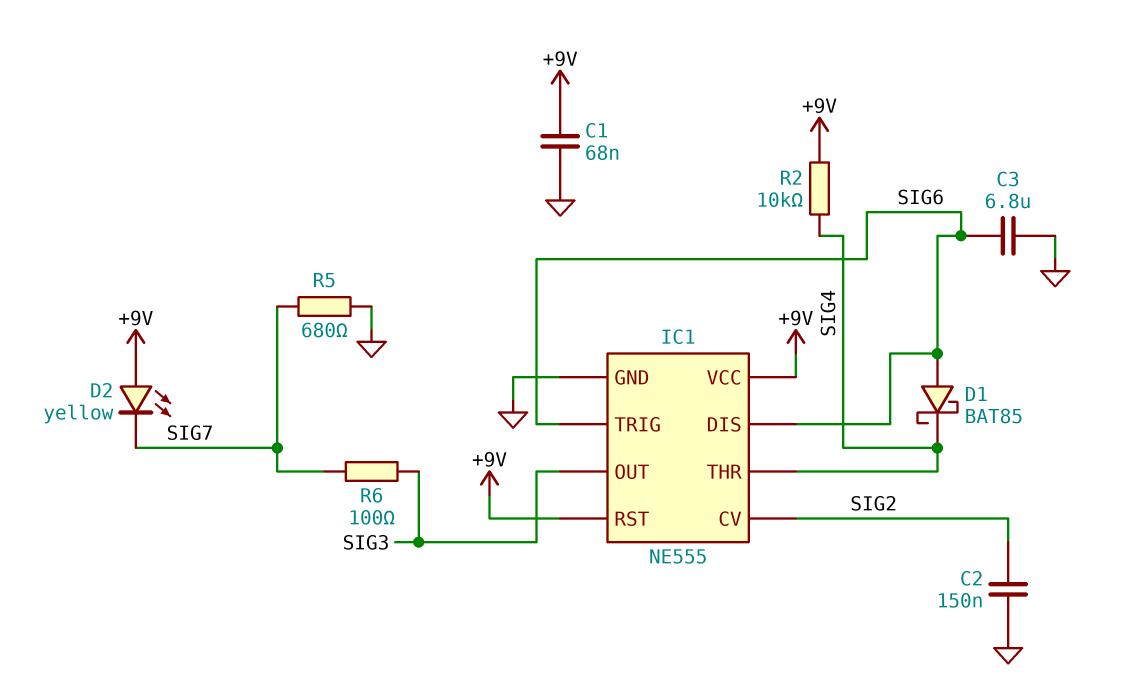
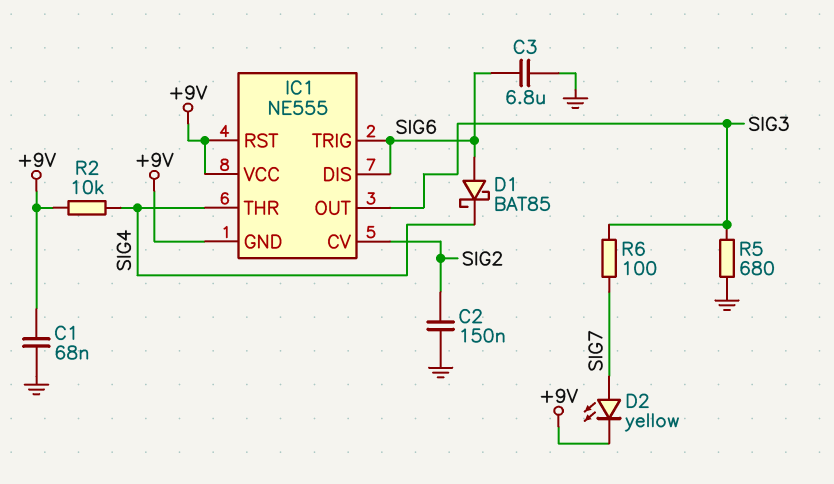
D2: LED yellow (A +9V, K SIG7) -> LED yellow (A SIG7, K +9V)
IC1 pin GND: GND -> +9V
R5: 680 (GND, SIG7) -> 680 (GND, SIG3)

